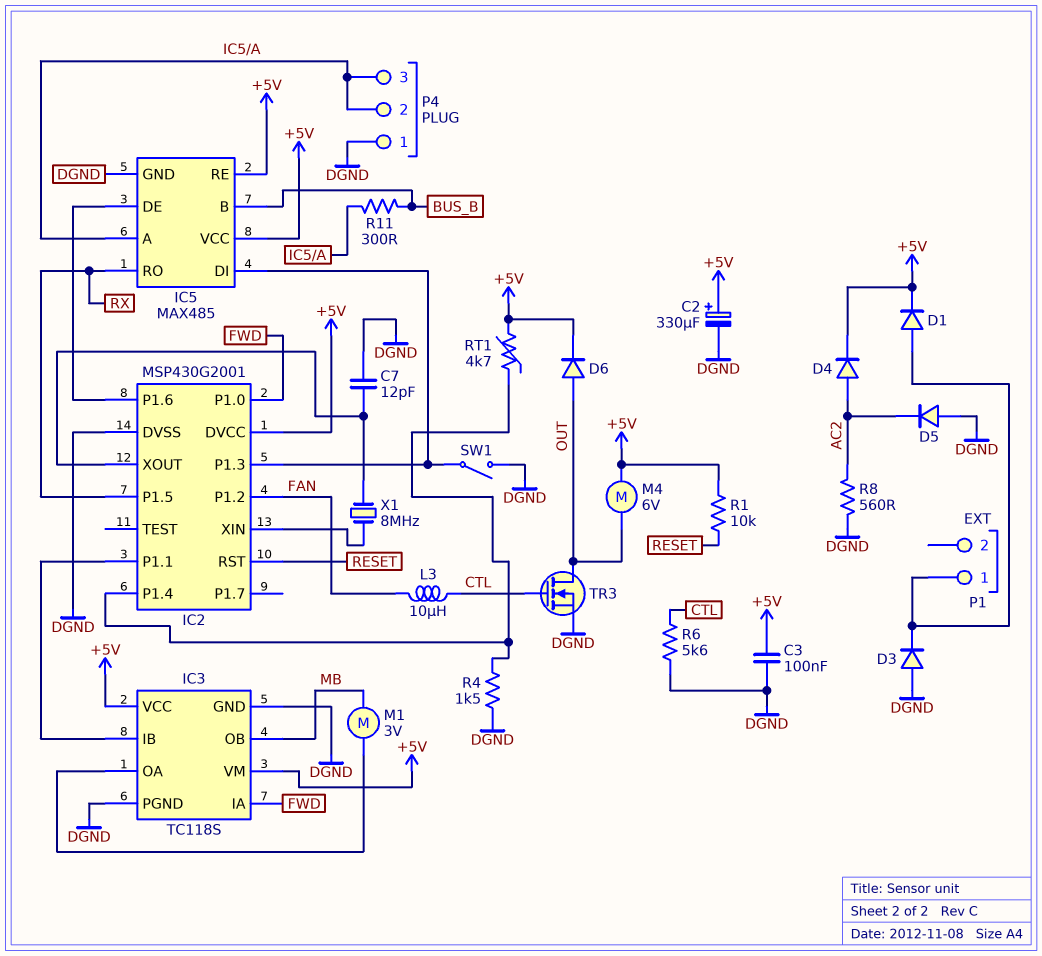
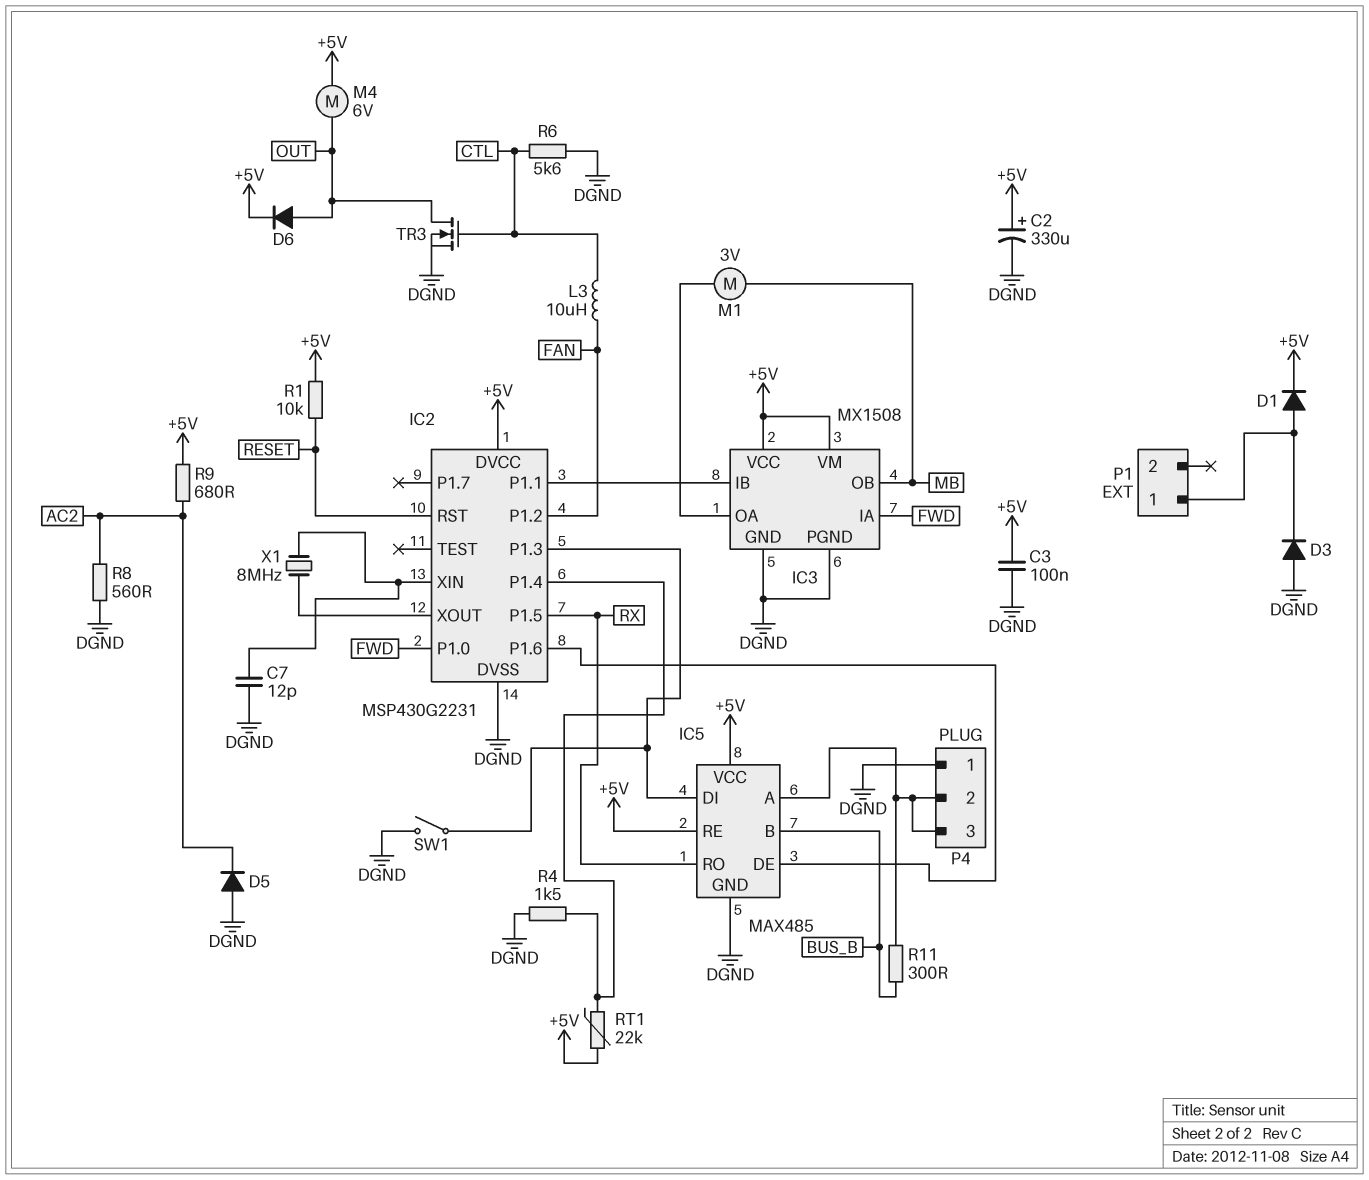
C7: 12pF (DGND, IC2/XOUT) -> 12pF (DGND, IC2/XIN)
D4: diode (A AC2, K +5V) -> none
IC2: MSP430G2001 -> MSP430G2231
IC3: TC118S -> MX1508
R9: none -> 680 (+5V, AC2)
RT1: 4.7k (+5V, IC2/P1.4) -> 22k (+5V, IC2/P1.4)

